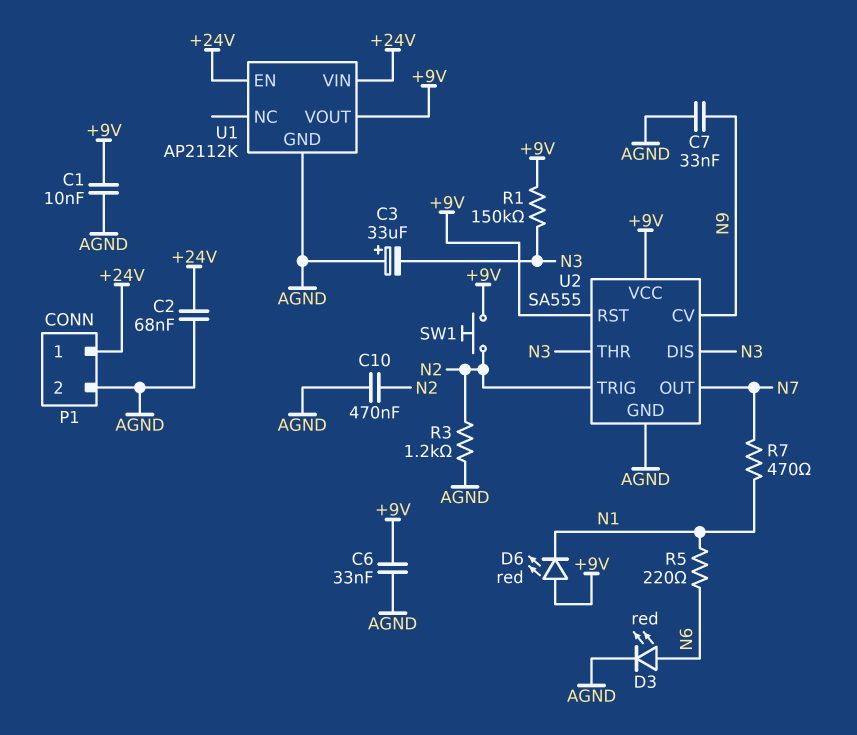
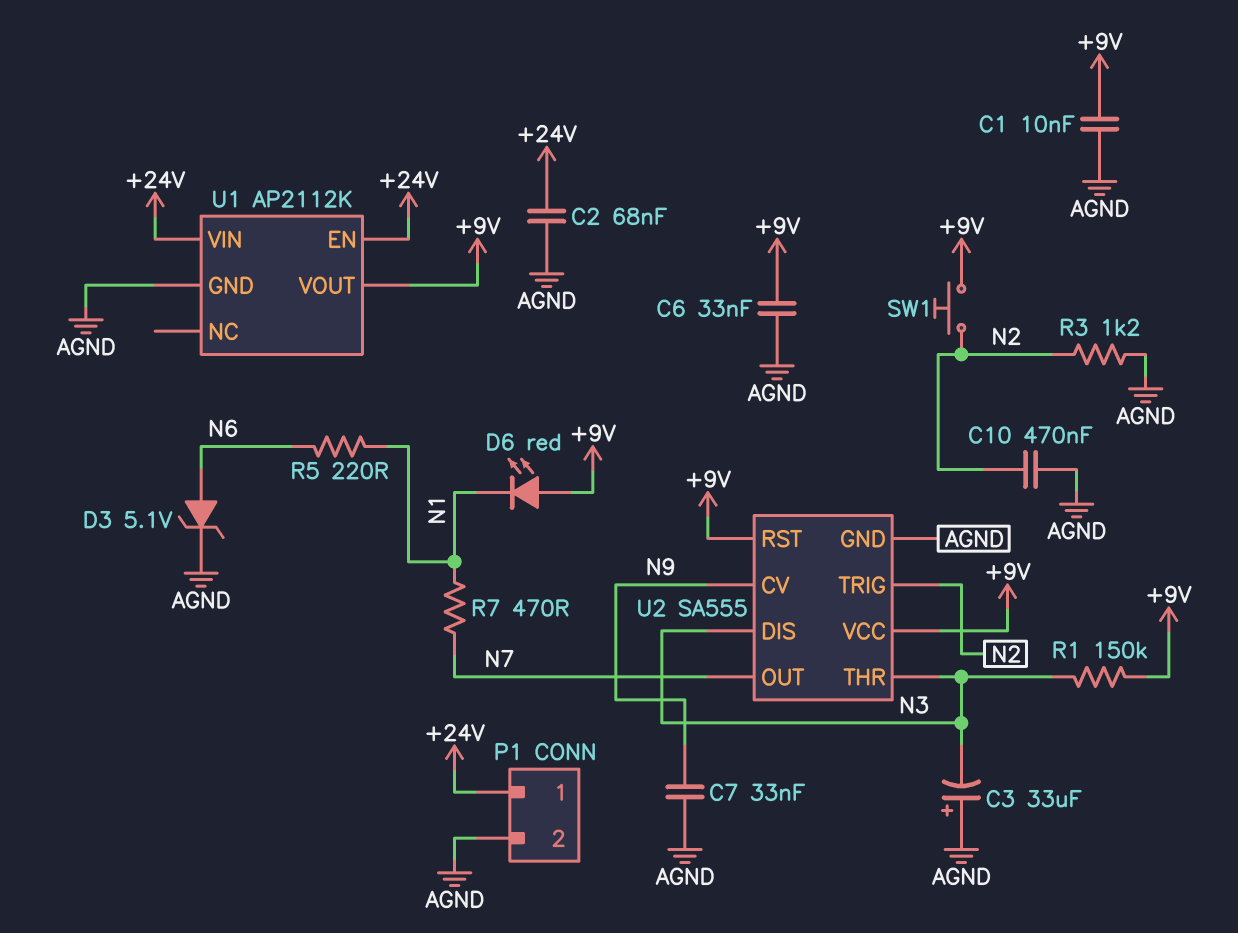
D3: LED red (A N6, K AGND) -> zener 5.1V (A N6, K AGND)

